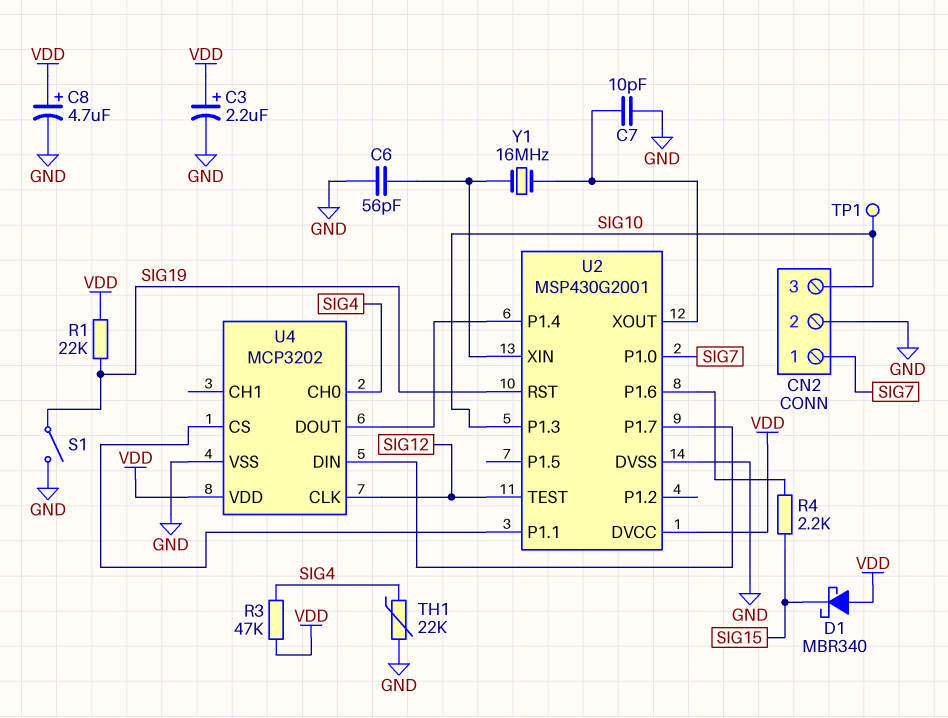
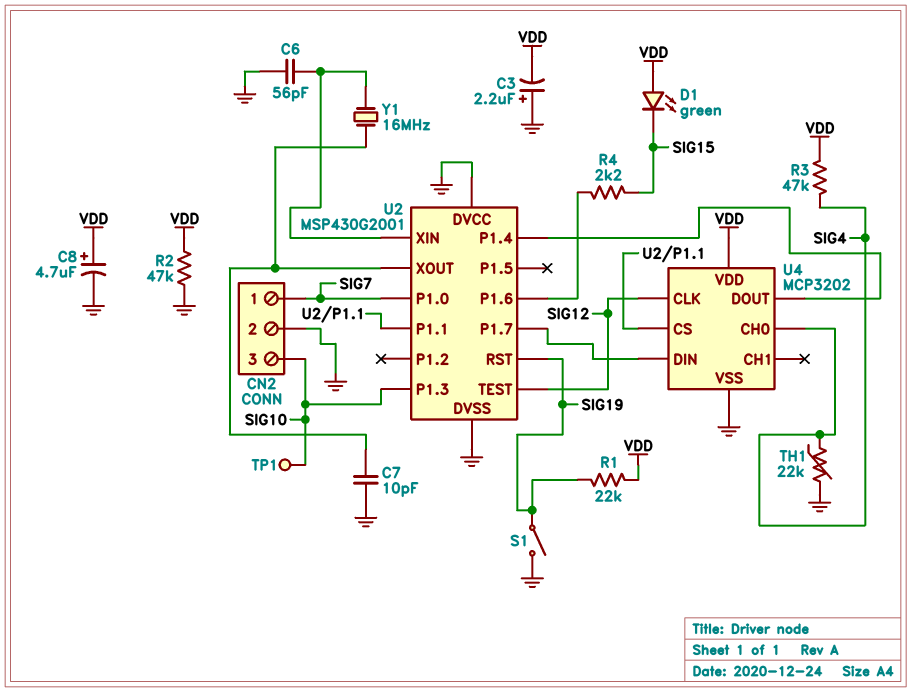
C3: 2.2uF (plus VDD, minus GND) -> 2.2uF (plus GND, minus VDD)
D1: schottky MBR340 (A VDD, K SIG15) -> LED green (A VDD, K SIG15)
R2: none -> 47k (GND, VDD)
U2 pin DVCC: VDD -> GND

